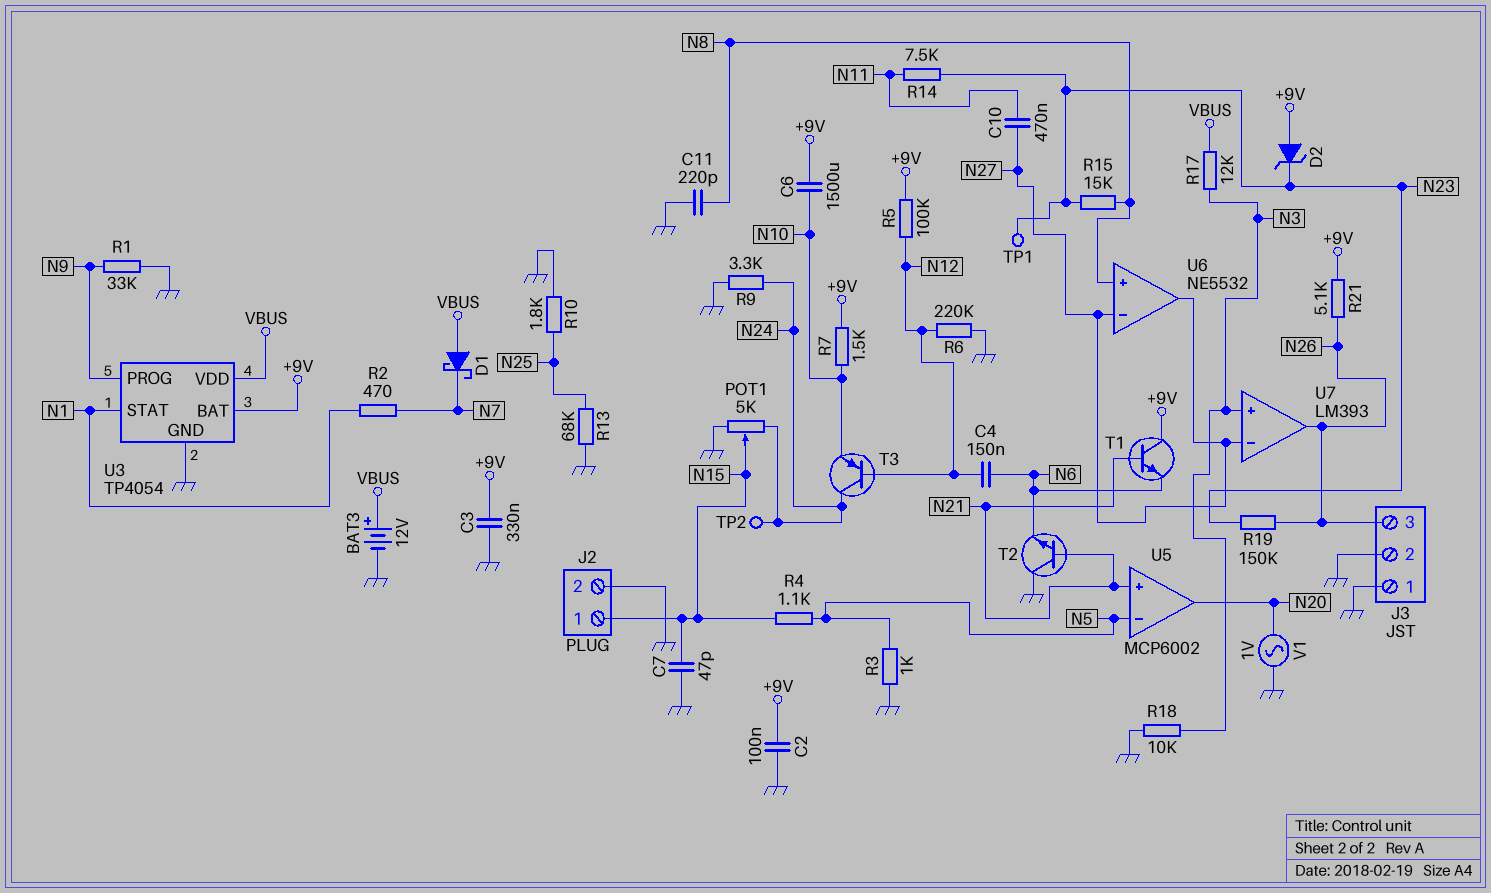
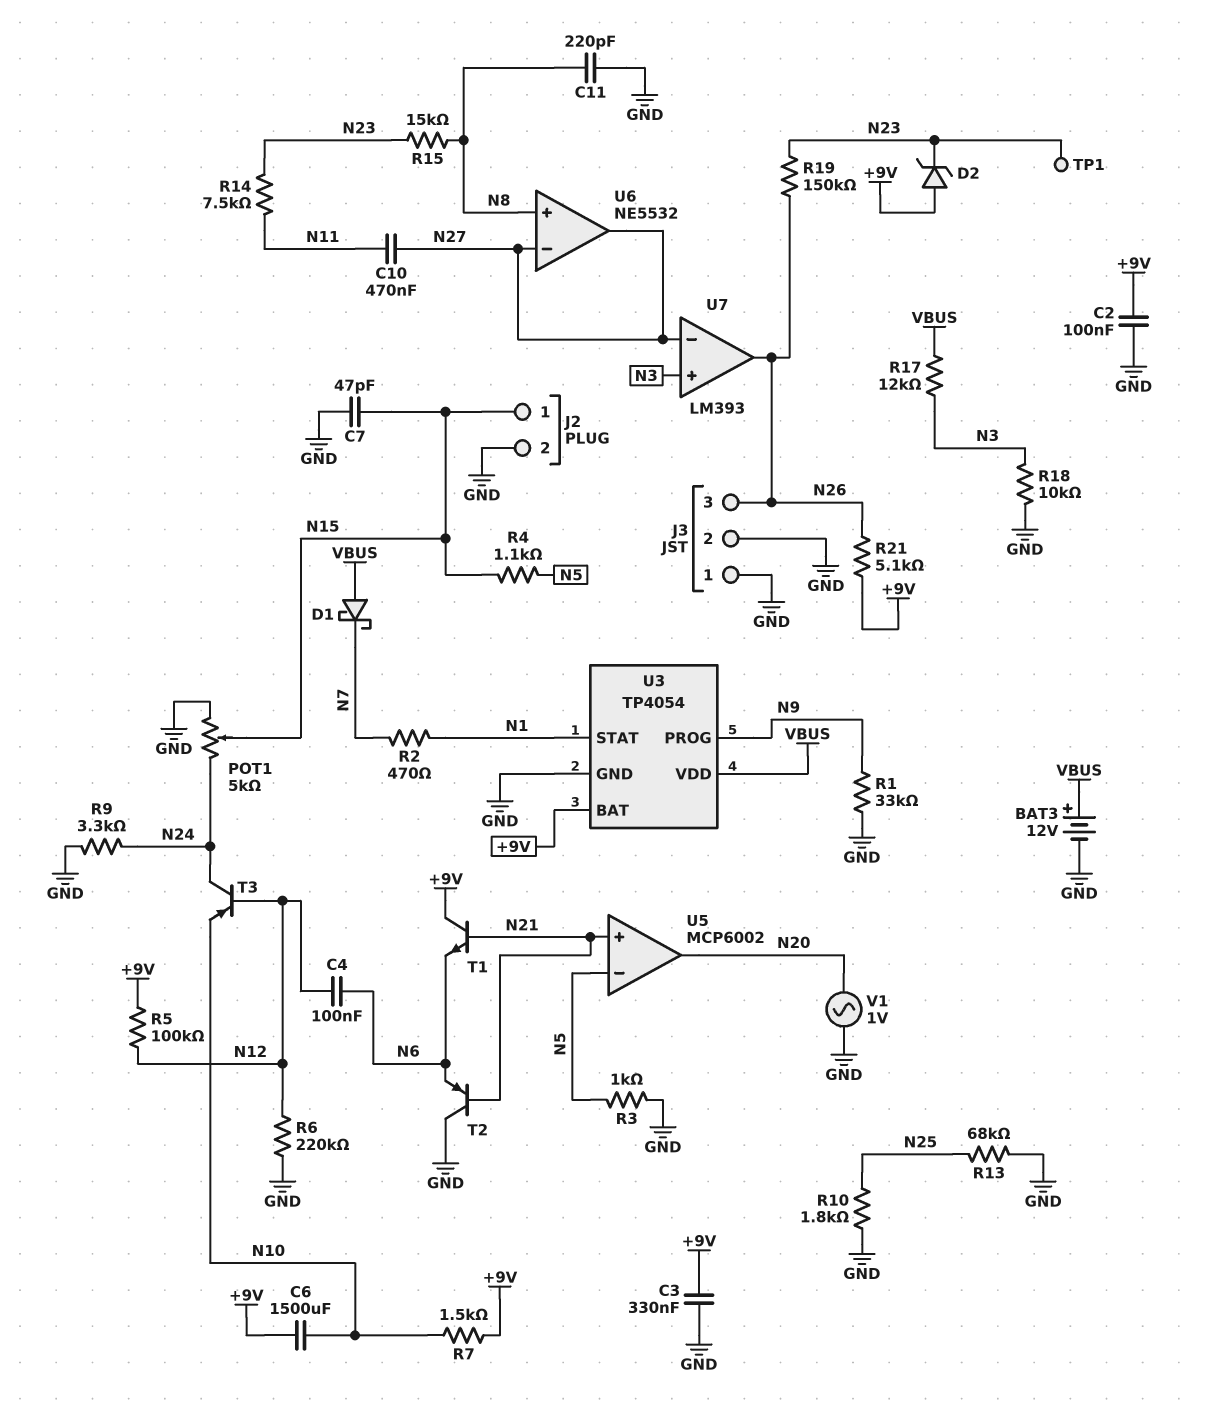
C4: 150nF (N6, N12) -> 100nF (N6, N12)
T2: NPN (B N21, C GND, E N6) -> PNP (B N21, C GND, E N6)
TP2: test point (N24) -> none

